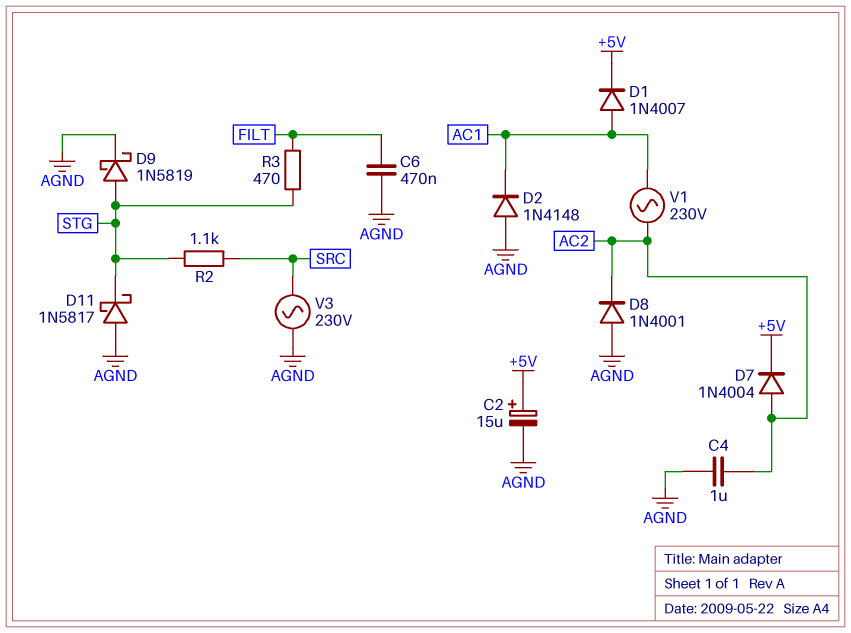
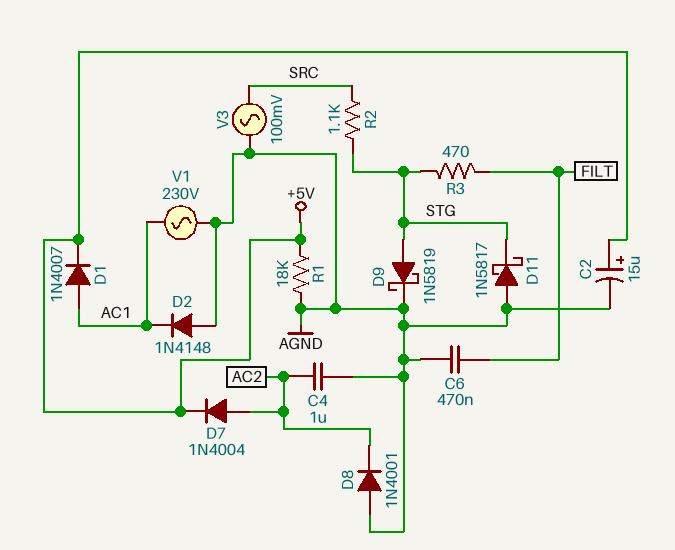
R1: none -> 18k (+5V, AGND)
V1: AC 230V (AC1, AC2) -> AC 230V (AC1, AGND)
V3: AC 230V (AGND, SRC) -> AC 100mV (AGND, SRC)

